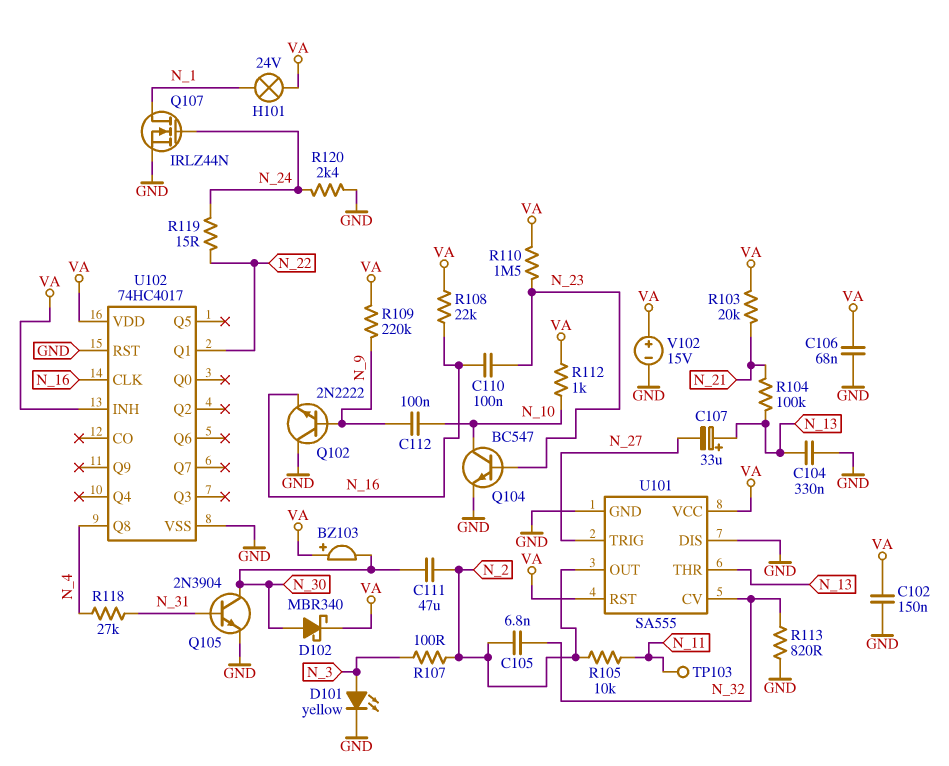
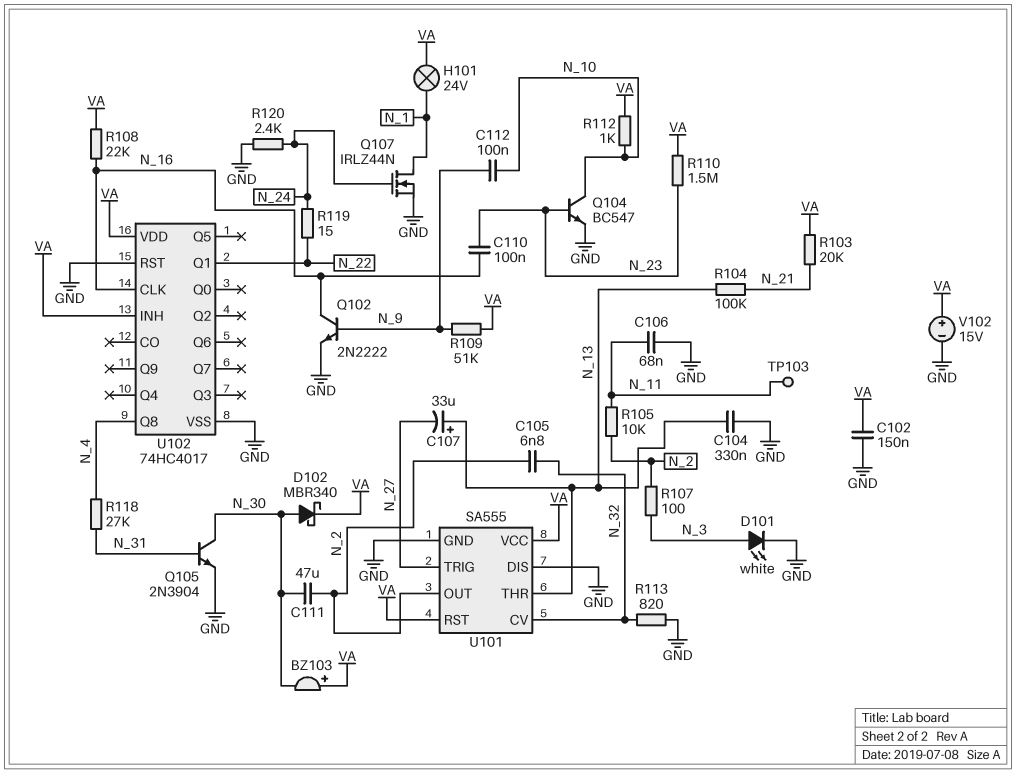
C106: 68nF (GND, VA) -> 68nF (GND, N_11)
D101: LED yellow (A N_3, K GND) -> LED white (A N_3, K GND)
Q102: NPN 2N2222 (B N_9, C GND, E N_16) -> NPN 2N2222 (B N_9, C N_16, E GND)
R109: 220k (N_9, VA) -> 51k (N_9, VA)

